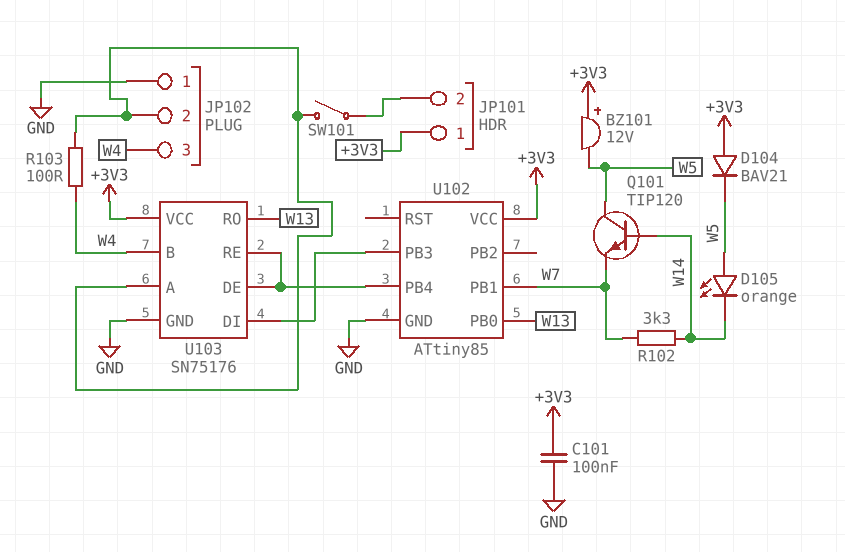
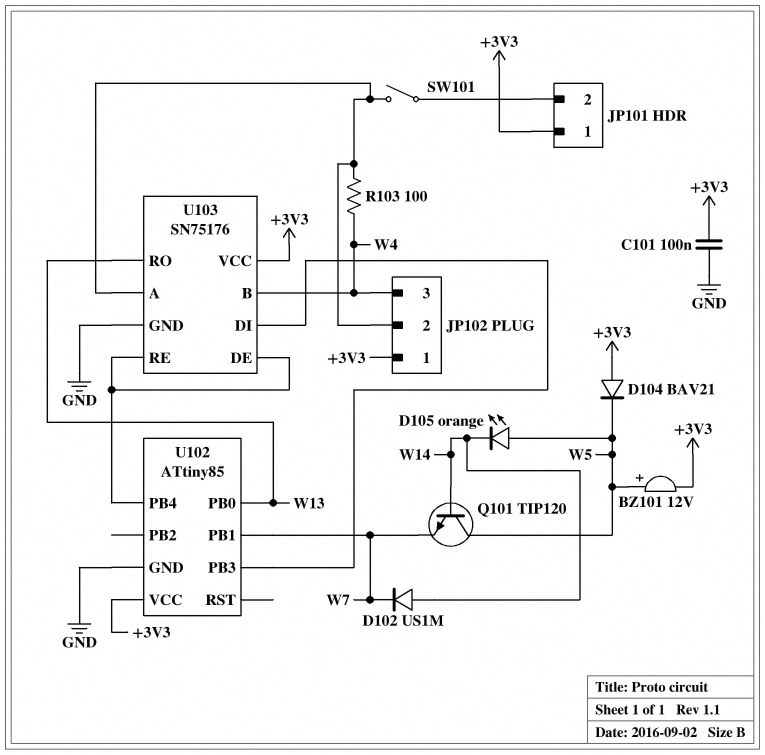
BZ101: buzzer 12V (plus +3V3, minus W5) -> buzzer 12V (plus W5, minus +3V3)
D102: none -> diode US1M (A W14, K W7)
JP102 pin 1: GND -> +3V3
R102: 3.3k (W7, W14) -> none

